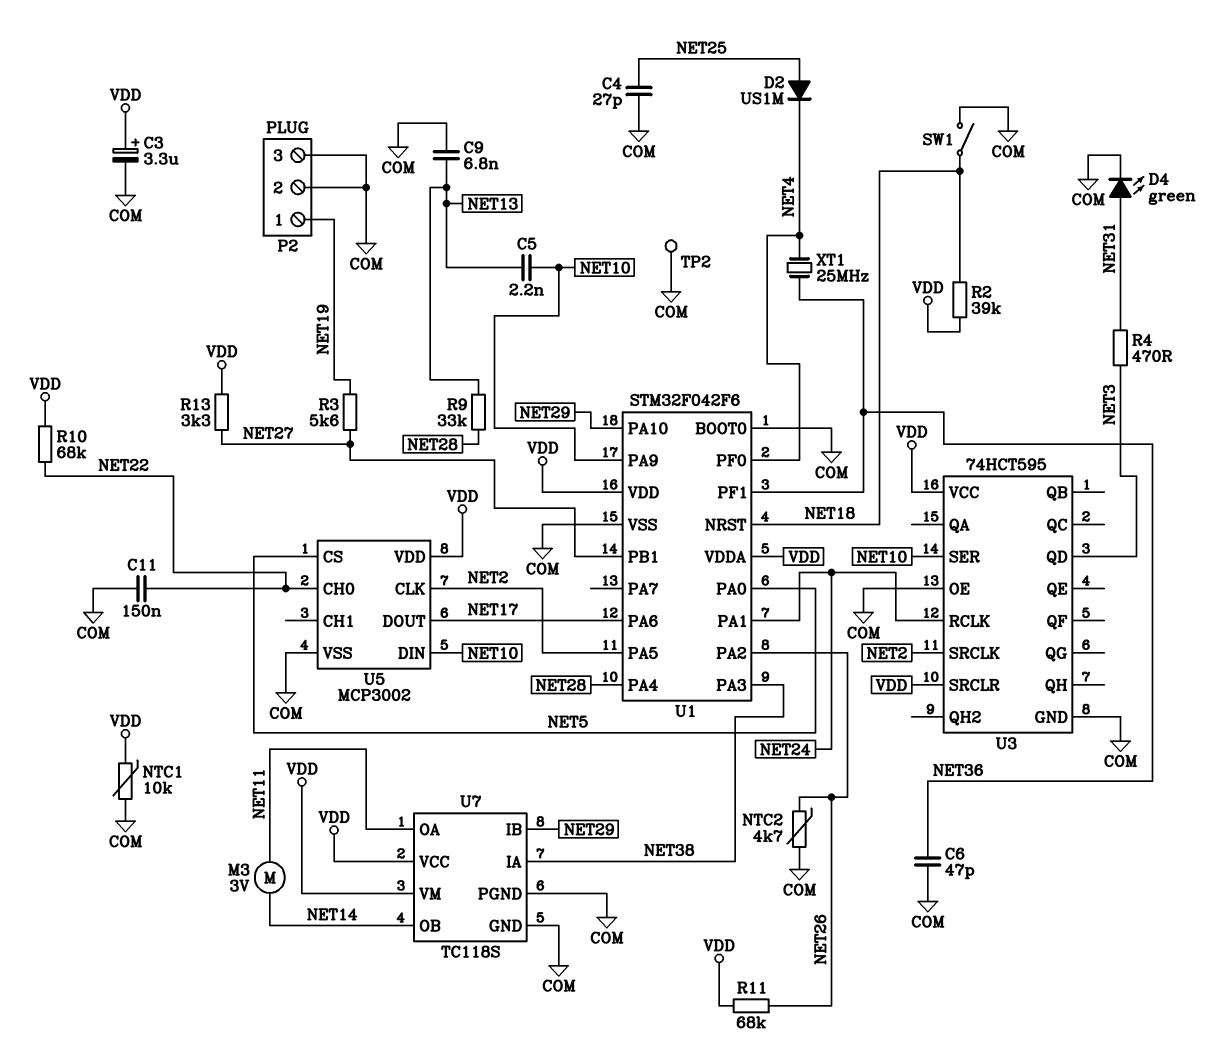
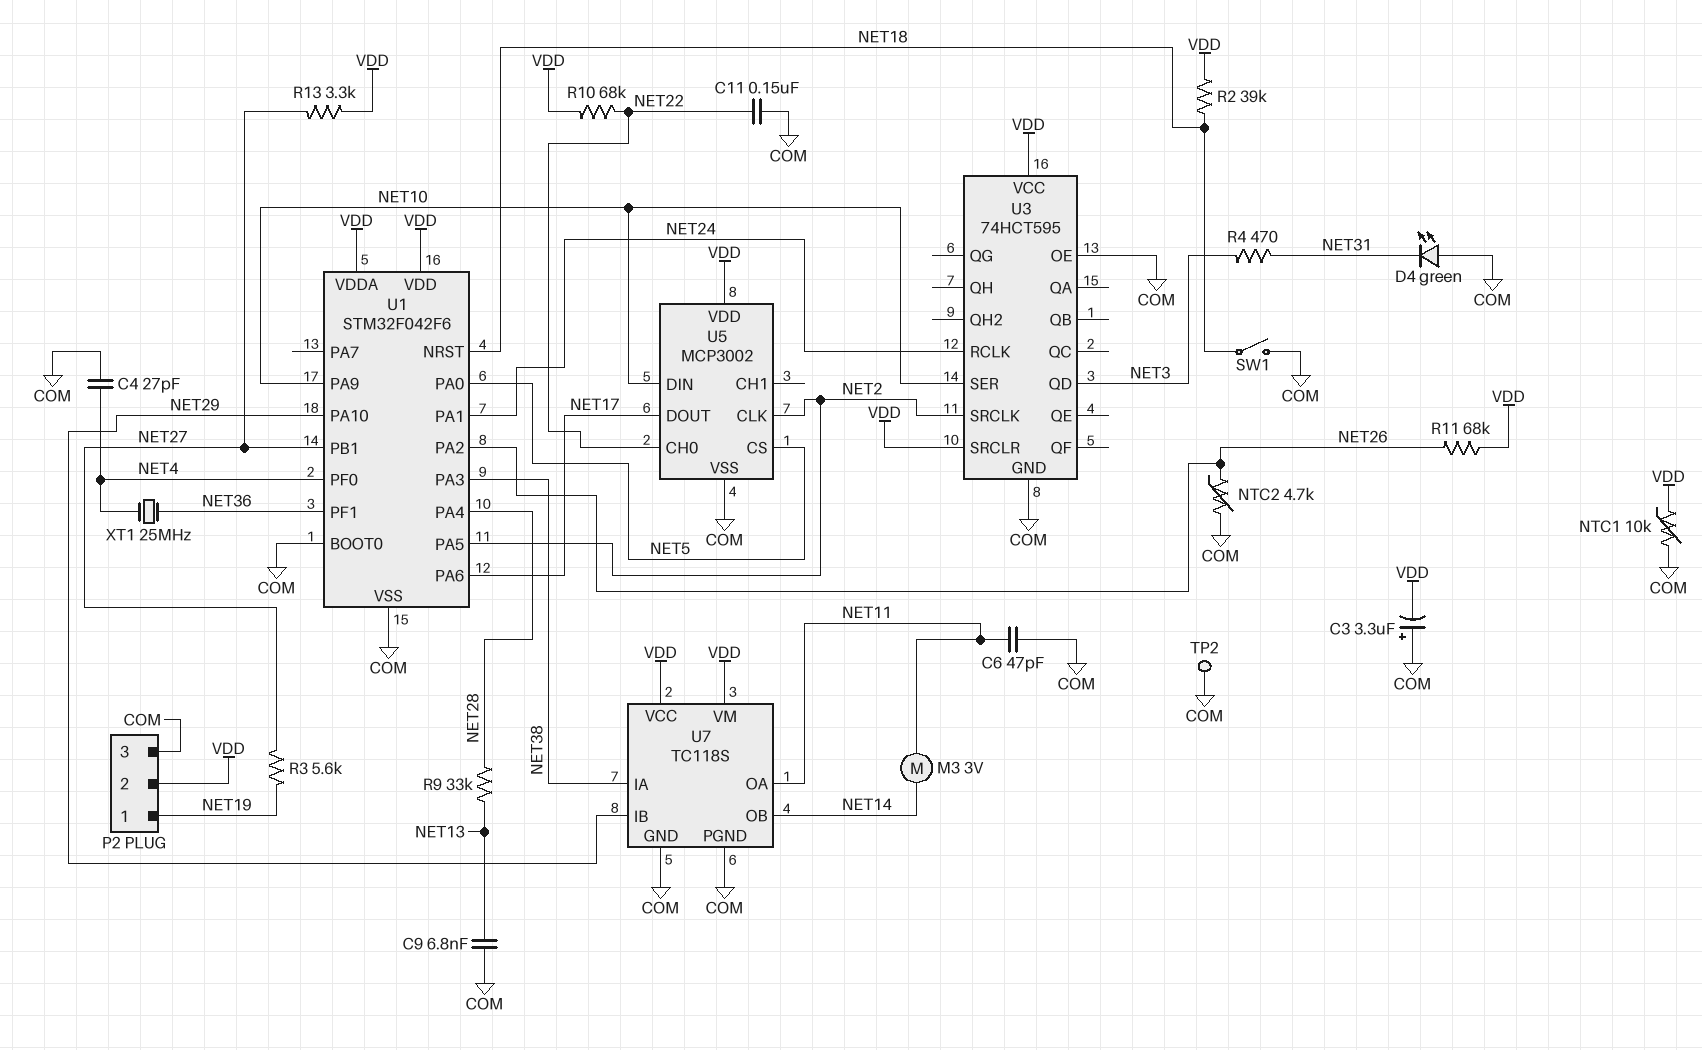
C3: 3.3uF (plus VDD, minus COM) -> 3.3uF (plus COM, minus VDD)
C4: 27pF (COM, NET25) -> 27pF (COM, NET4)
C5: 2.2nF (NET10, NET13) -> none
C6: 47pF (COM, NET36) -> 47pF (COM, NET11)
D2: diode US1M (A NET25, K NET4) -> none
D4: LED green (A NET31, K COM) -> LED green (A COM, K NET31)
P2 pin 2: COM -> VDD

